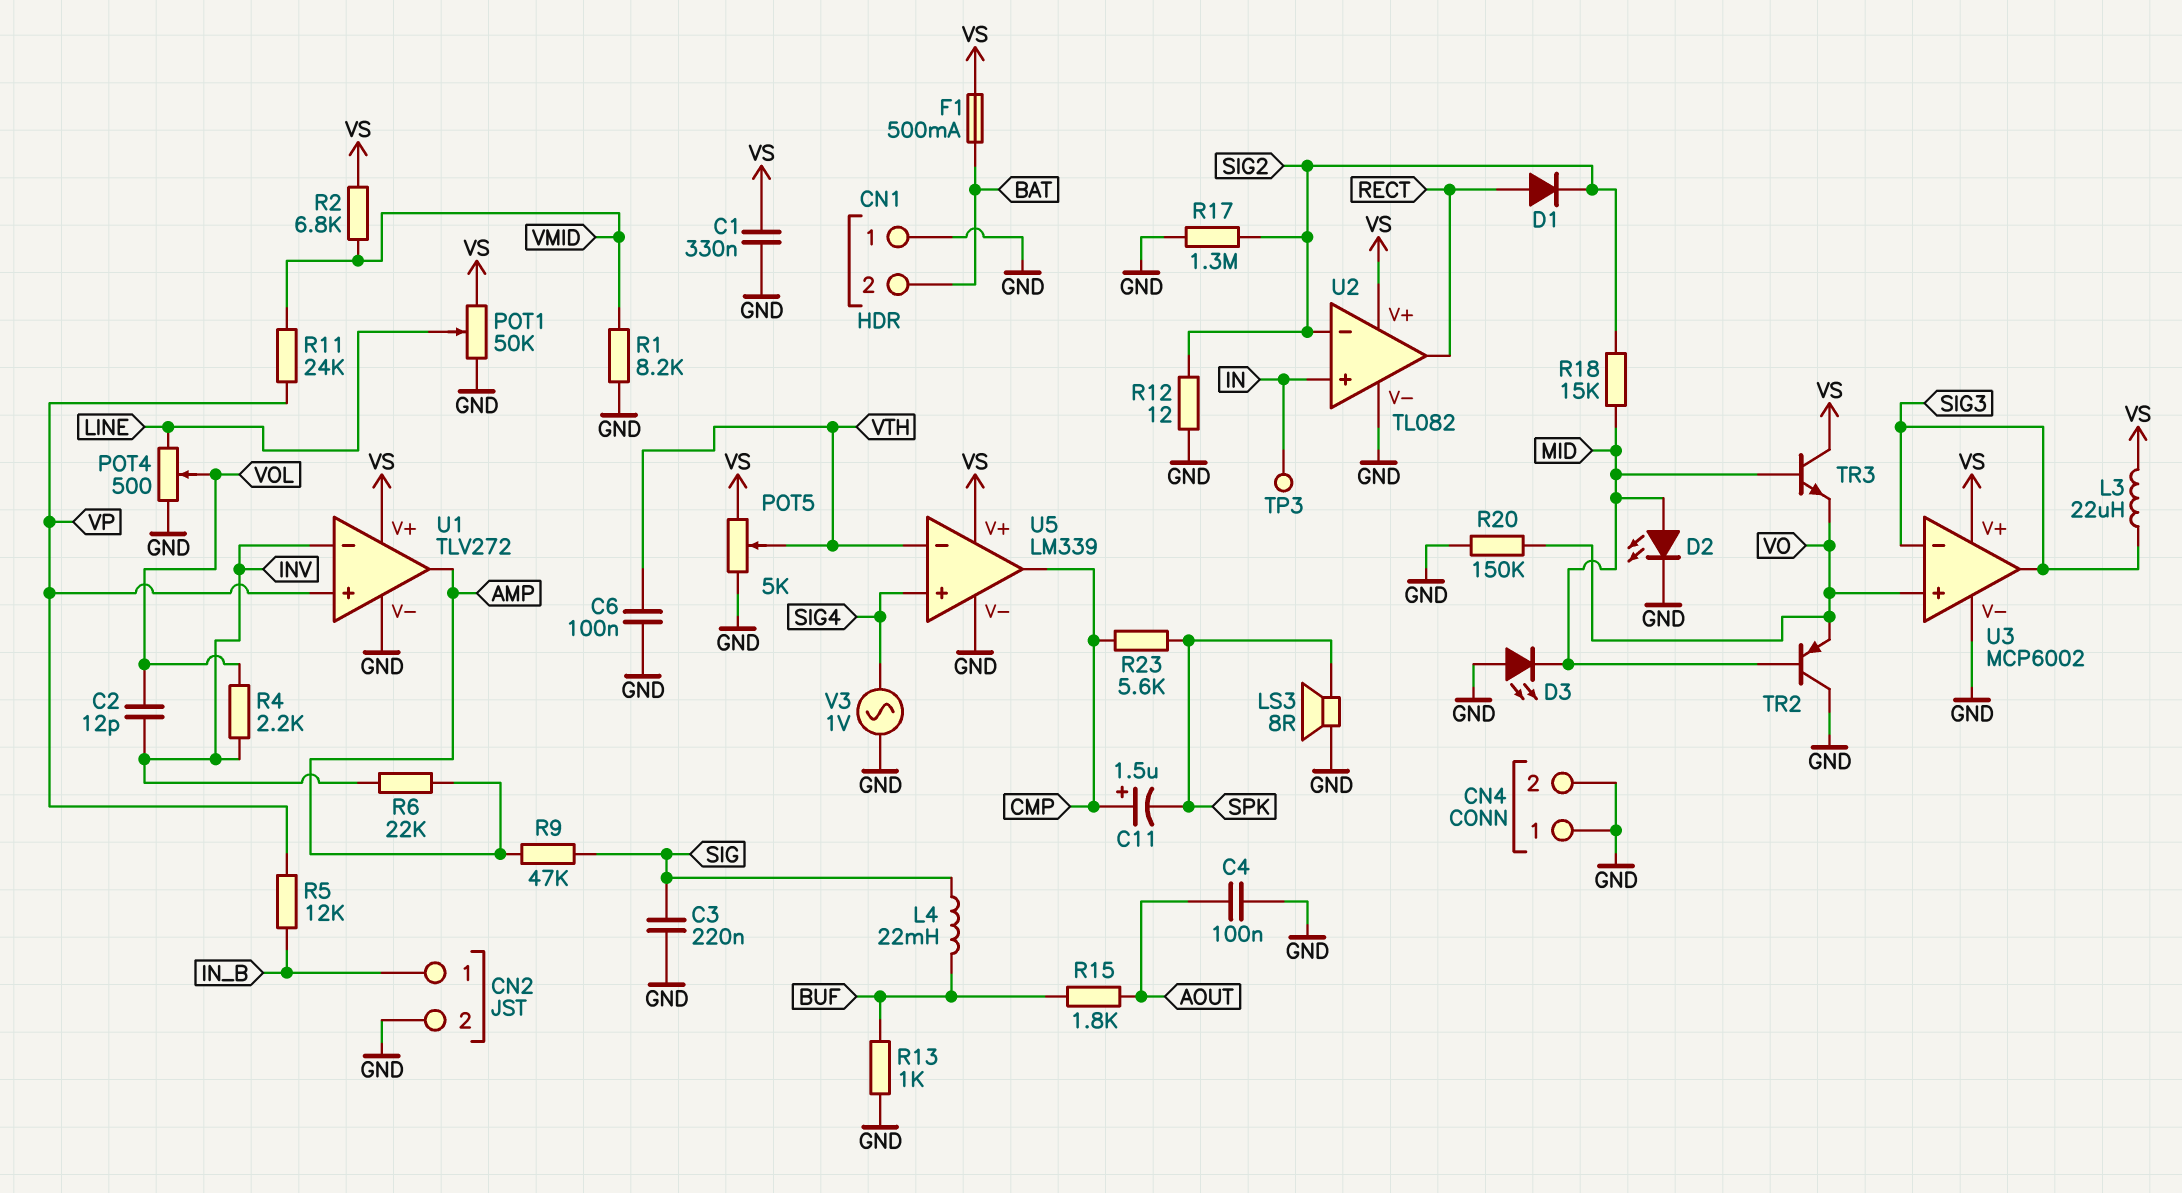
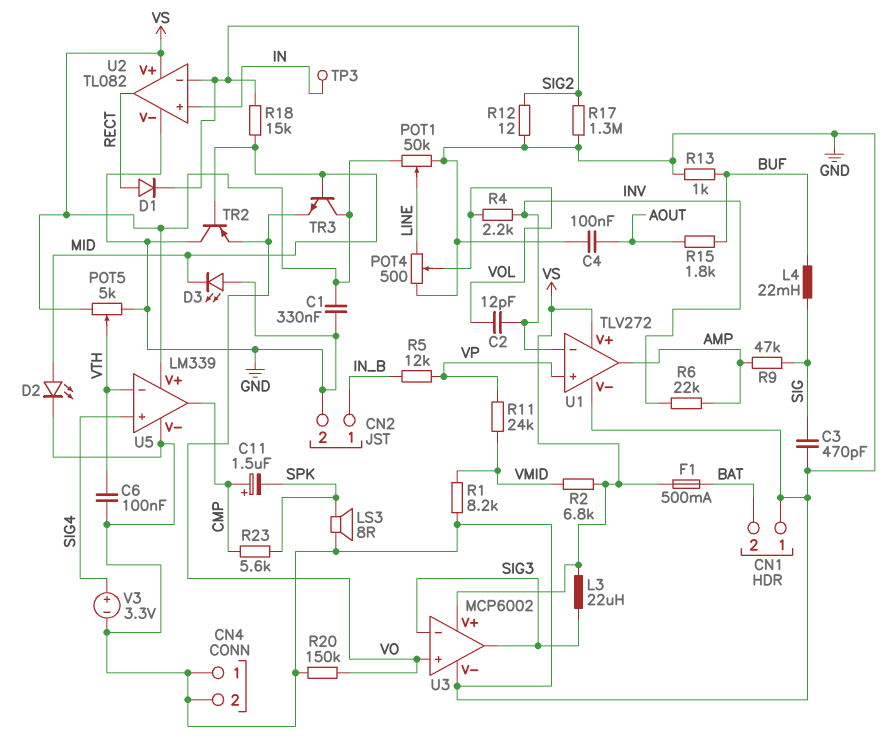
C3: 220nF (GND, SIG) -> 470pF (GND, SIG)
V3: AC 1V (GND, SIG4) -> 3.3V (plus SIG4, minus GND)

